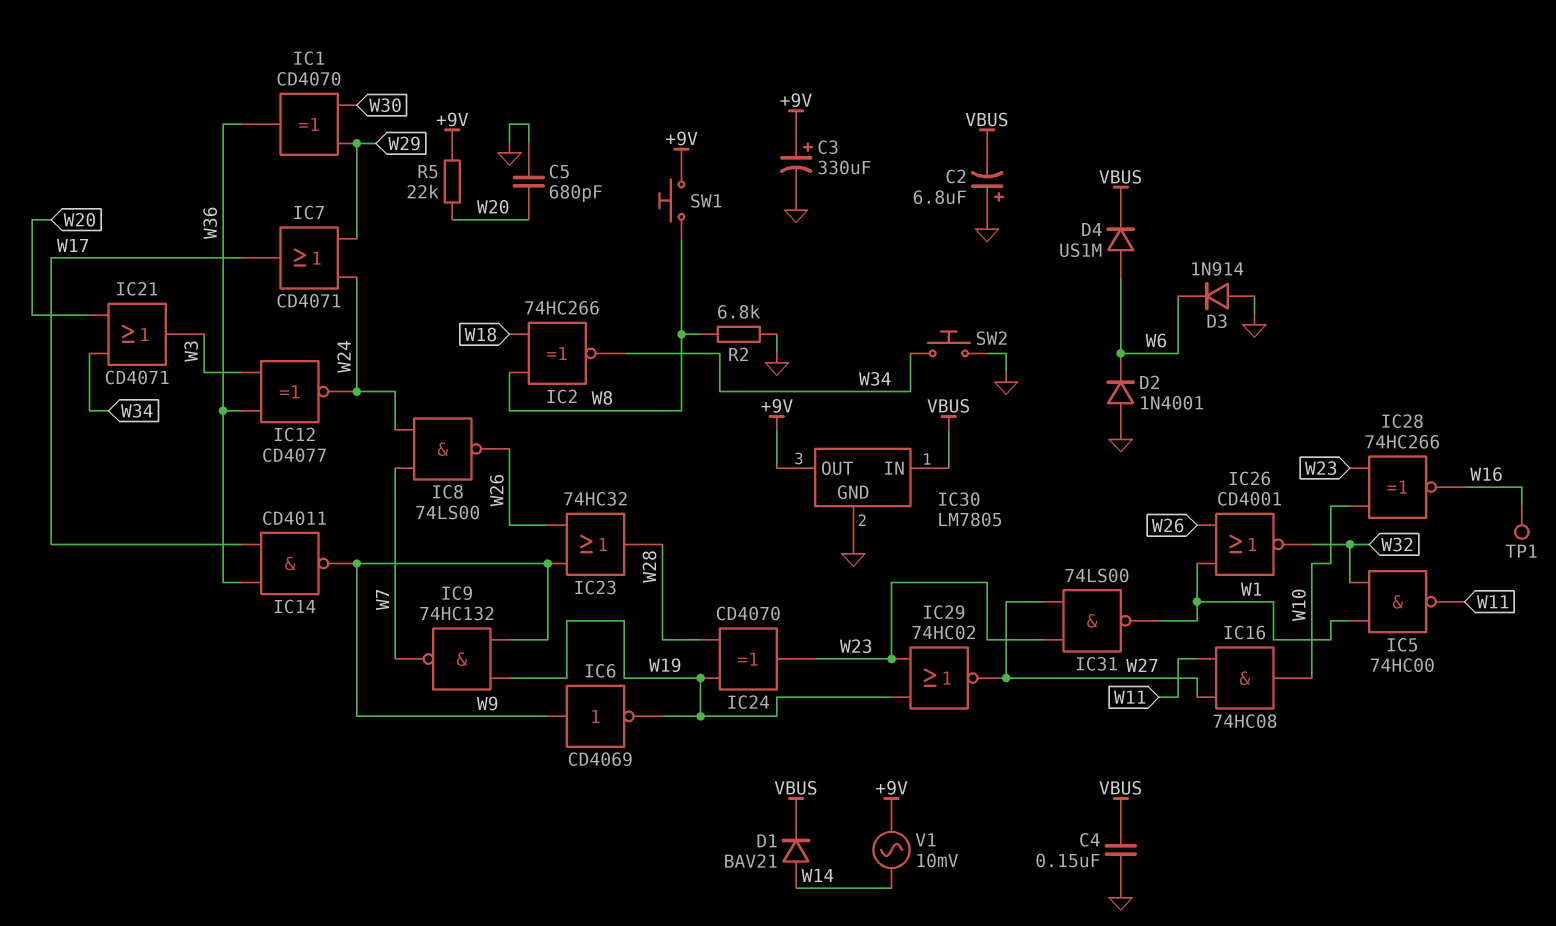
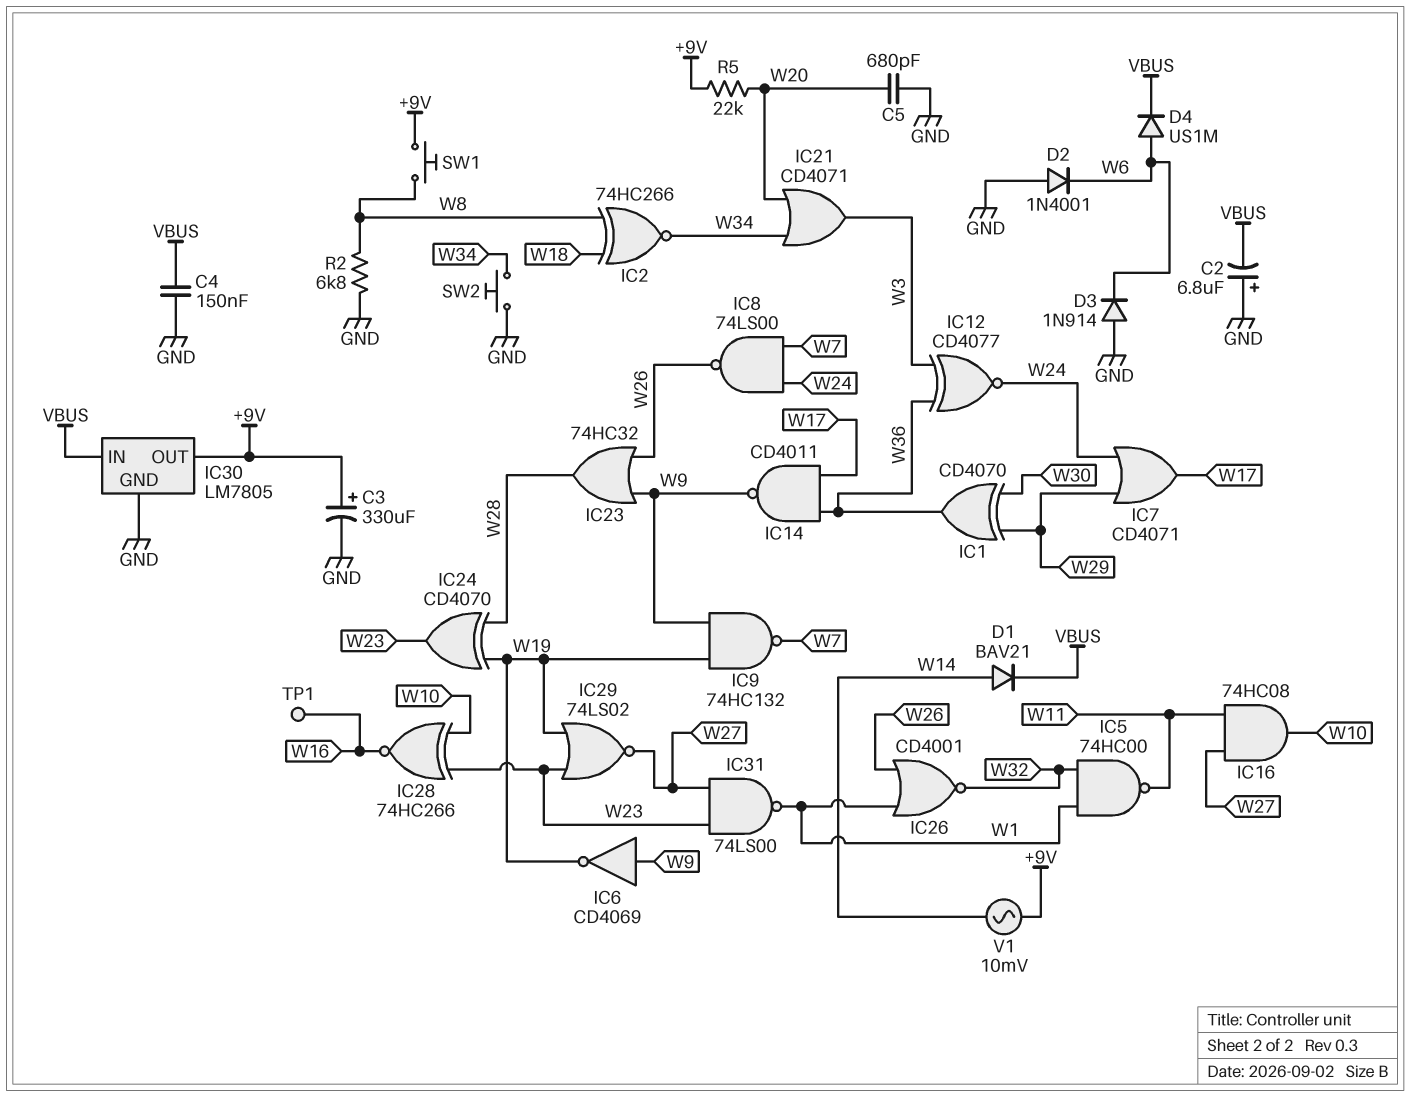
IC29: NOR 74HC02 (in W19, in W23, out W27) -> NOR 74LS02 (in W19, in W23, out W27)

